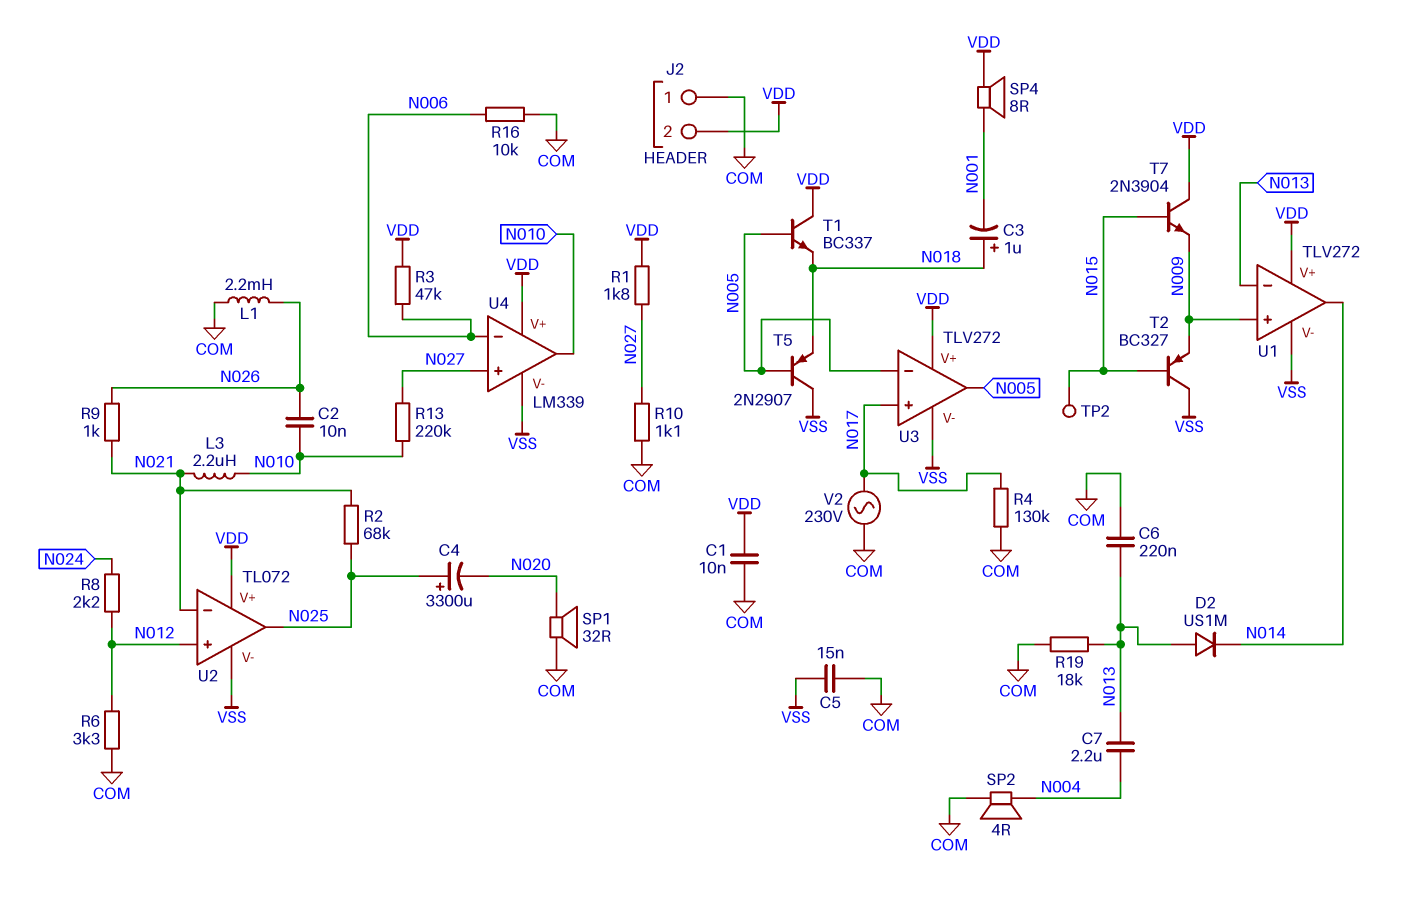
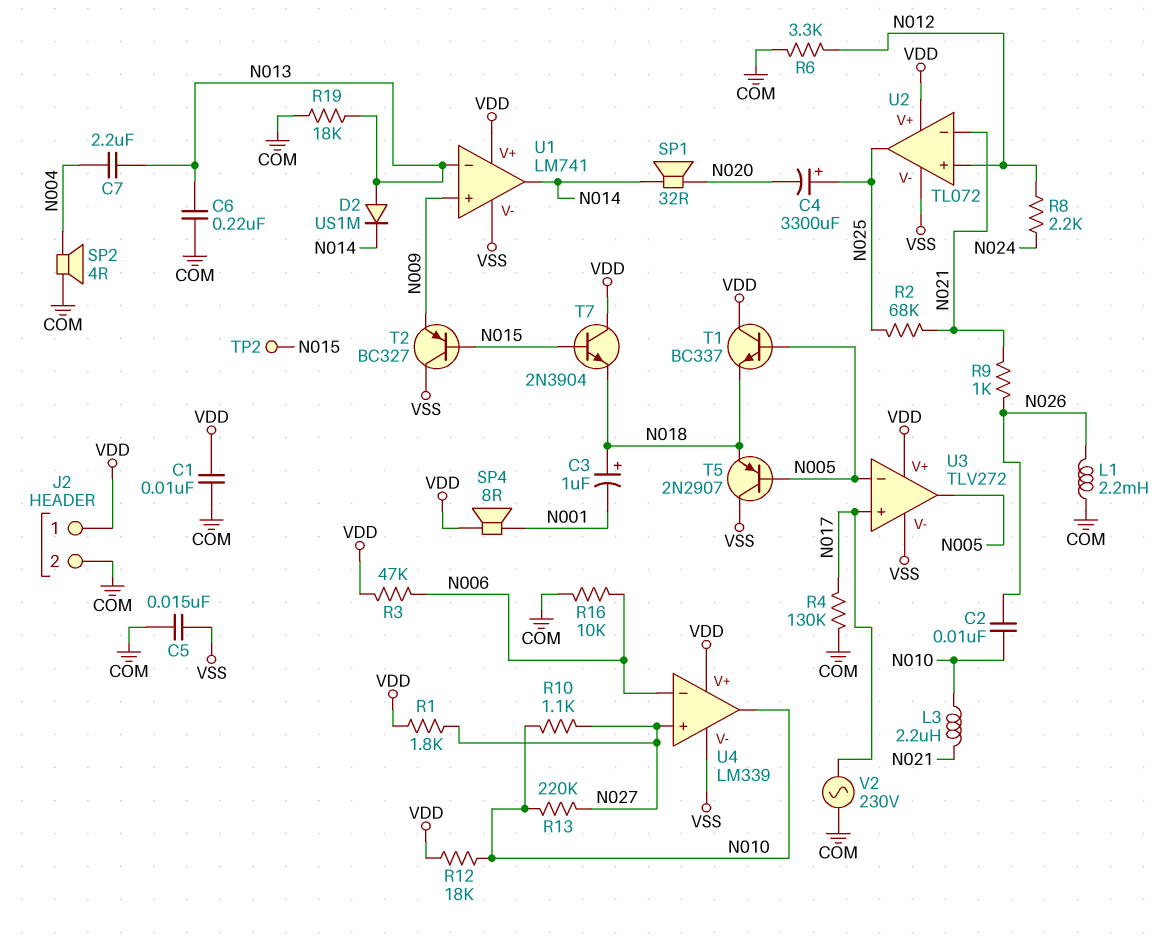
J2 pin 1: COM -> VDD
J2 pin 2: VDD -> COM
R10: 1.1k (COM, N027) -> 1.1k (N010, N027)
R12: none -> 18k (N010, VDD)
SP1: speaker 32R (COM, N020) -> speaker 32R (N014, N020)
T7: NPN 2N3904 (B N015, C VDD, E N009) -> NPN 2N3904 (B N015, C VDD, E N018)
U1: TLV272 -> LM741

